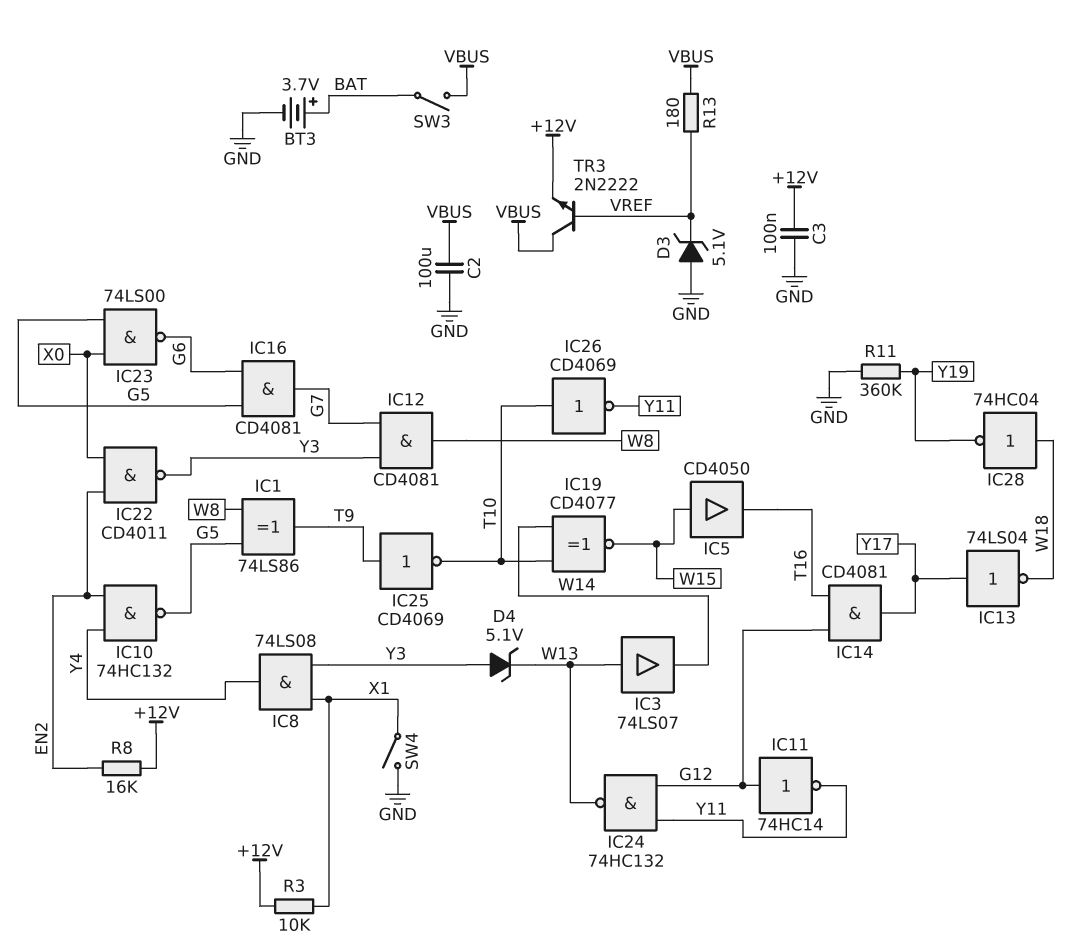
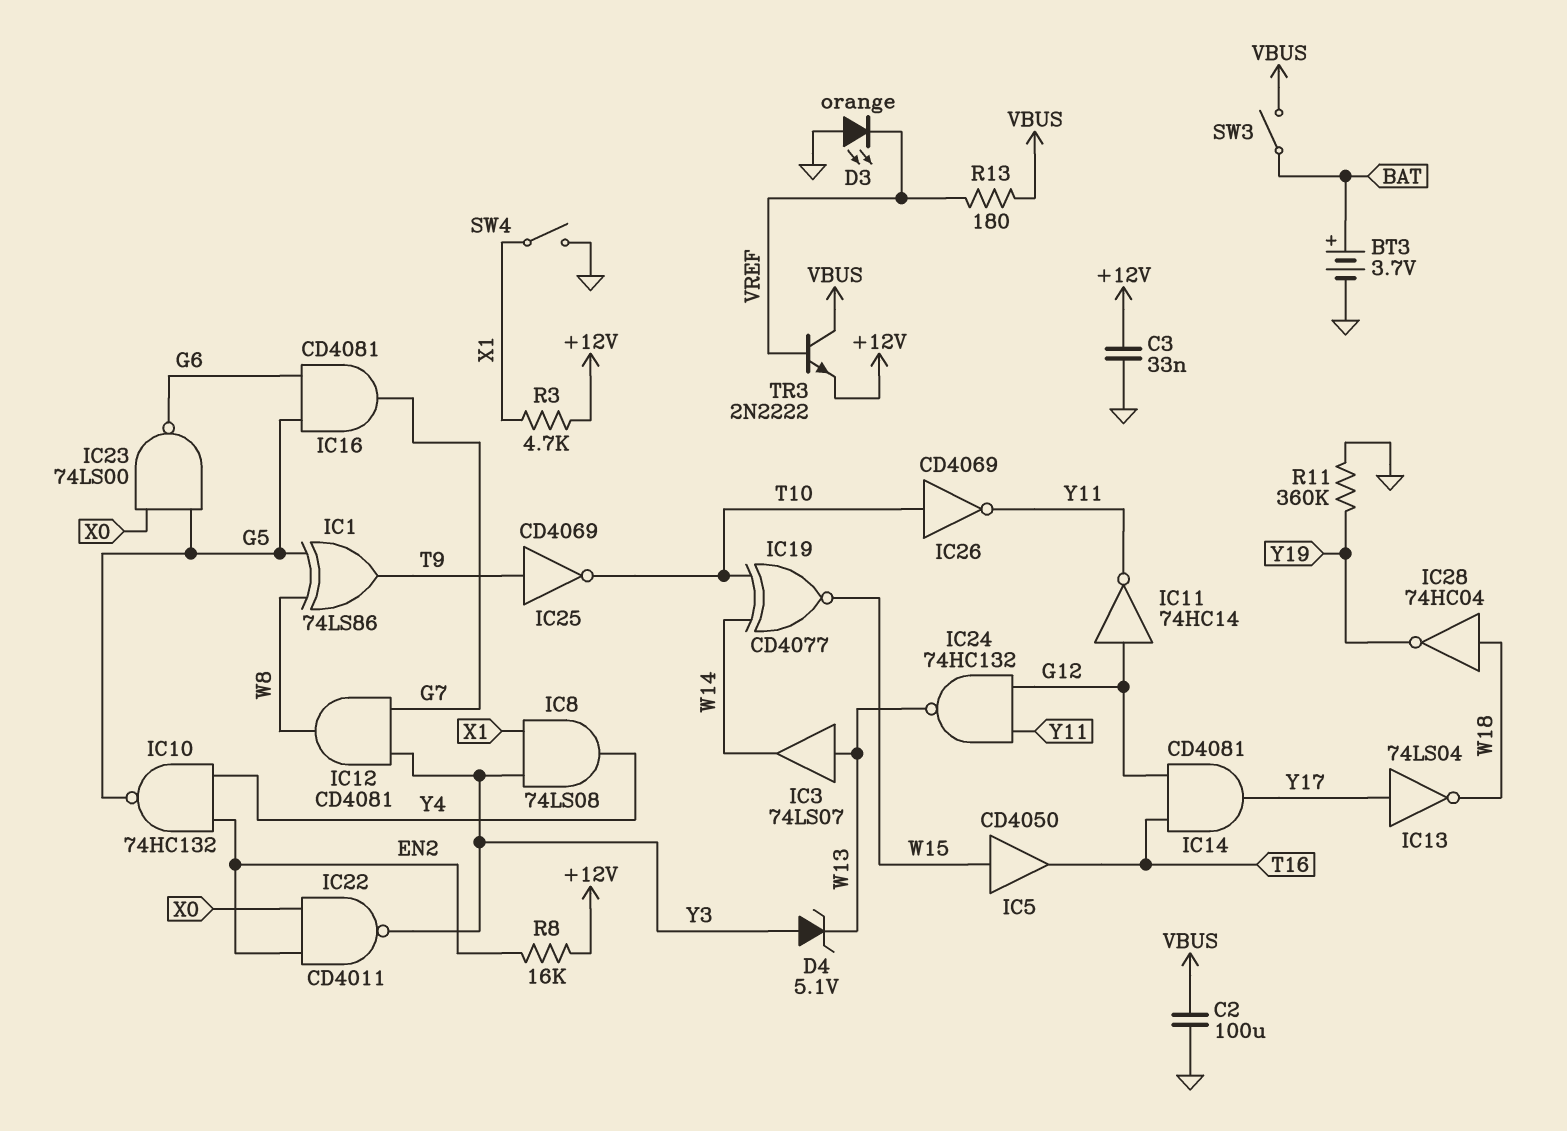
C3: 100nF (+12V, GND) -> 33nF (+12V, GND)
D3: zener 5.1V (A GND, K VREF) -> LED orange (A GND, K VREF)
R3: 10k (+12V, X1) -> 4.7k (+12V, X1)

